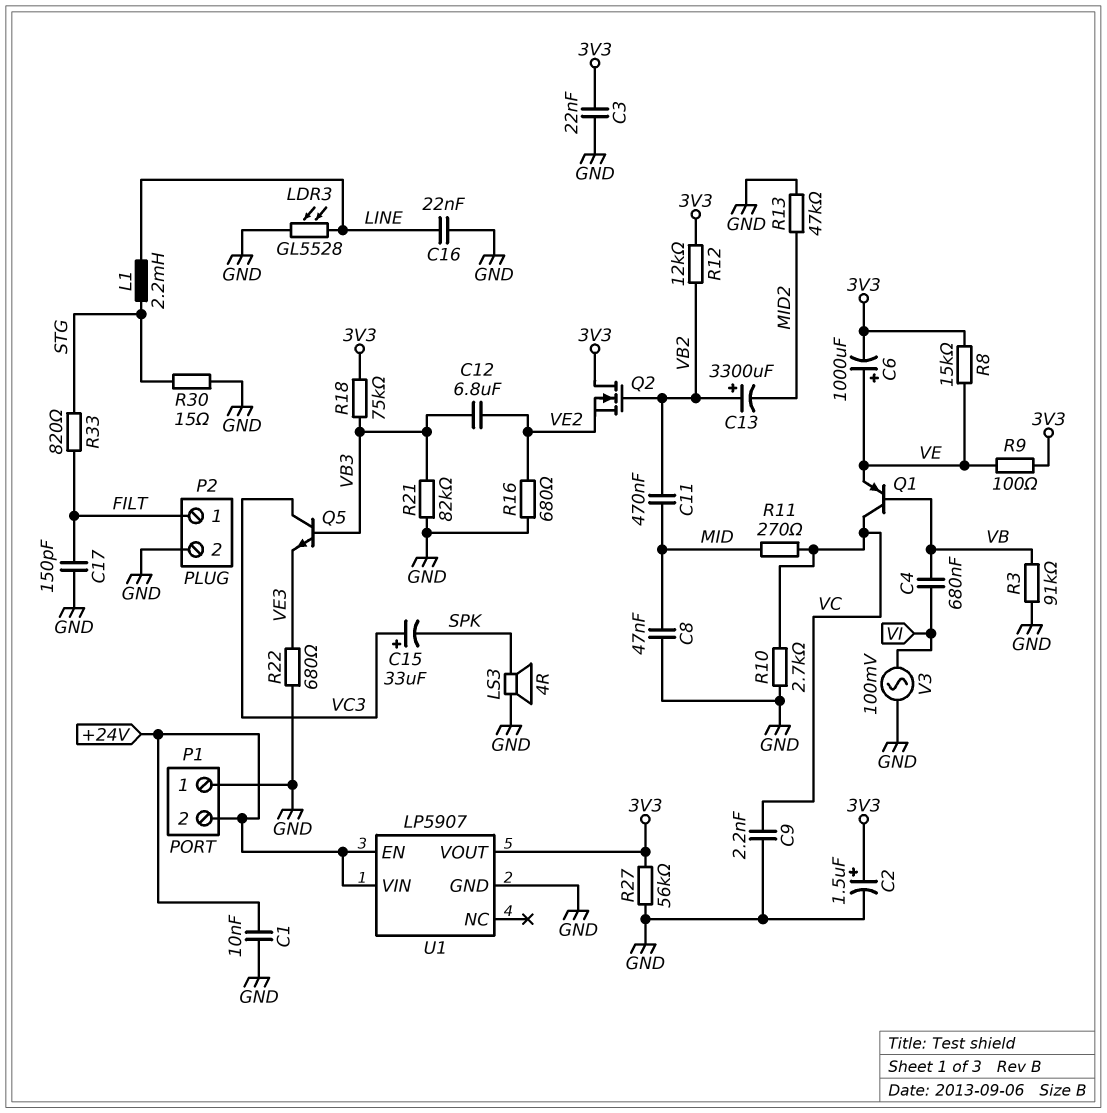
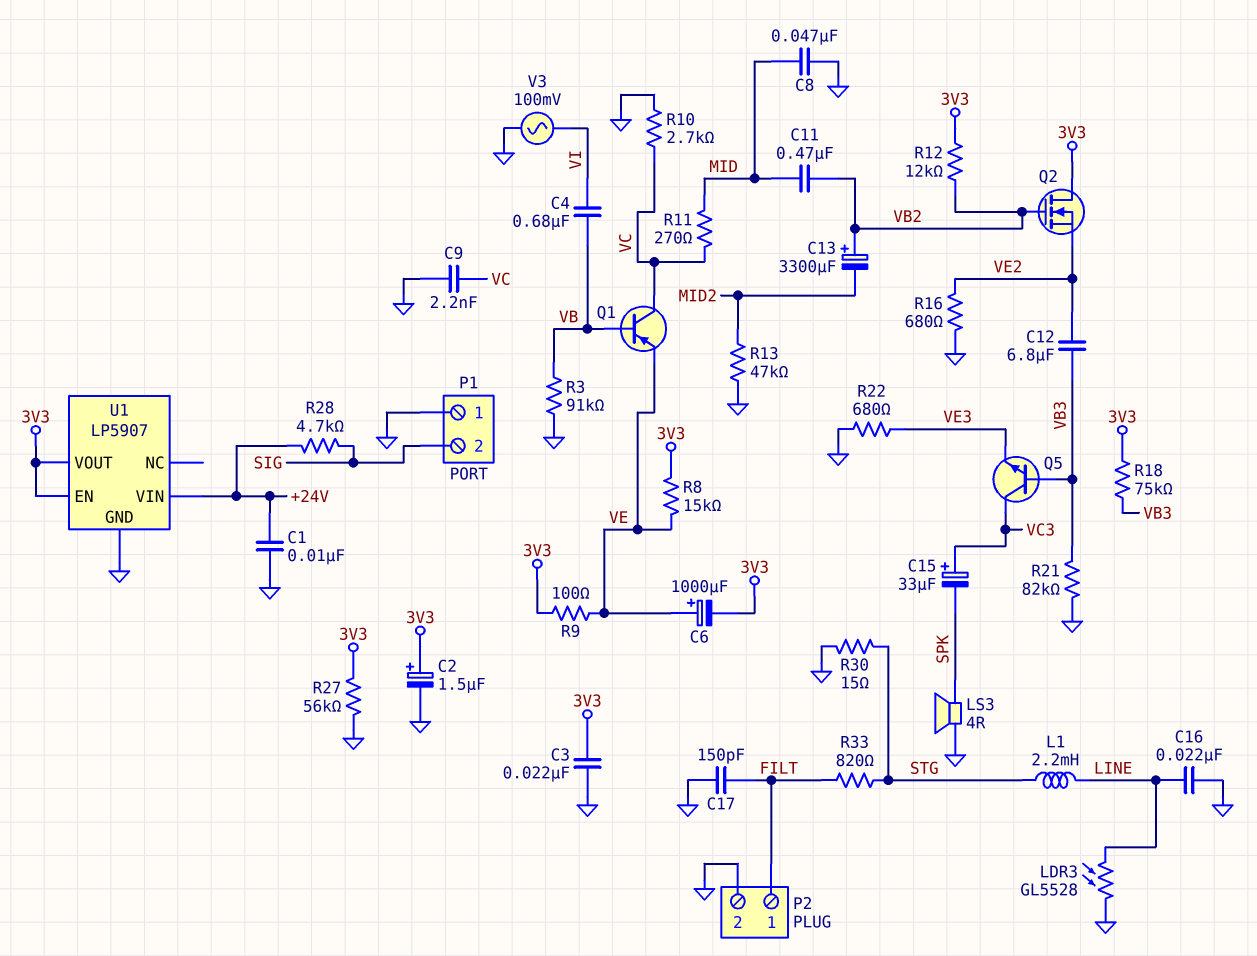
P1 pin 2: +24V -> SIG
R28: none -> 4.7k (+24V, SIG)
U1 pin EN: +24V -> 3V3

